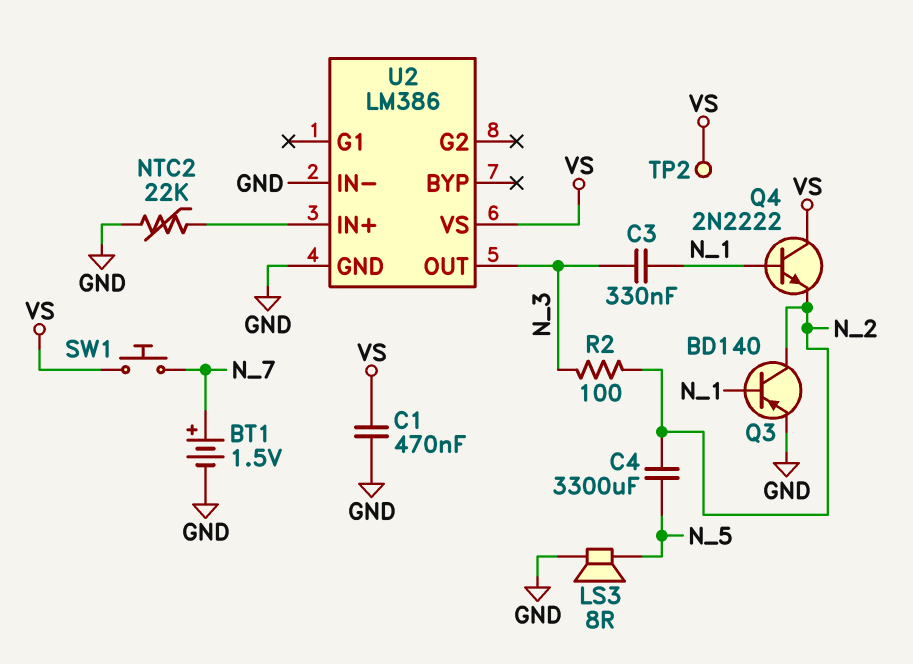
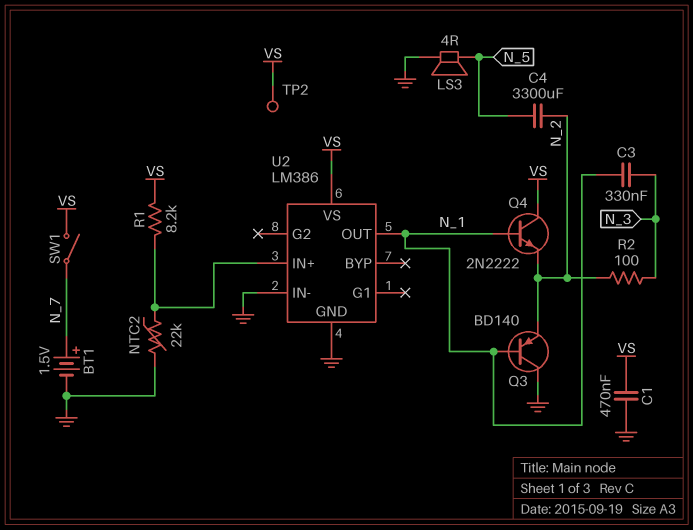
LS3: speaker 8R (GND, N_5) -> speaker 4R (GND, N_5)
Q3: PNP BD140 (B N_1, C N_2, E GND) -> PNP BD140 (B N_1, C GND, E N_2)
R1: none -> 8.2k (U2/IN+, VS)
SW1: button (N_7, VS) -> switch (N_7, VS)
U2 pin OUT: N_3 -> N_1

